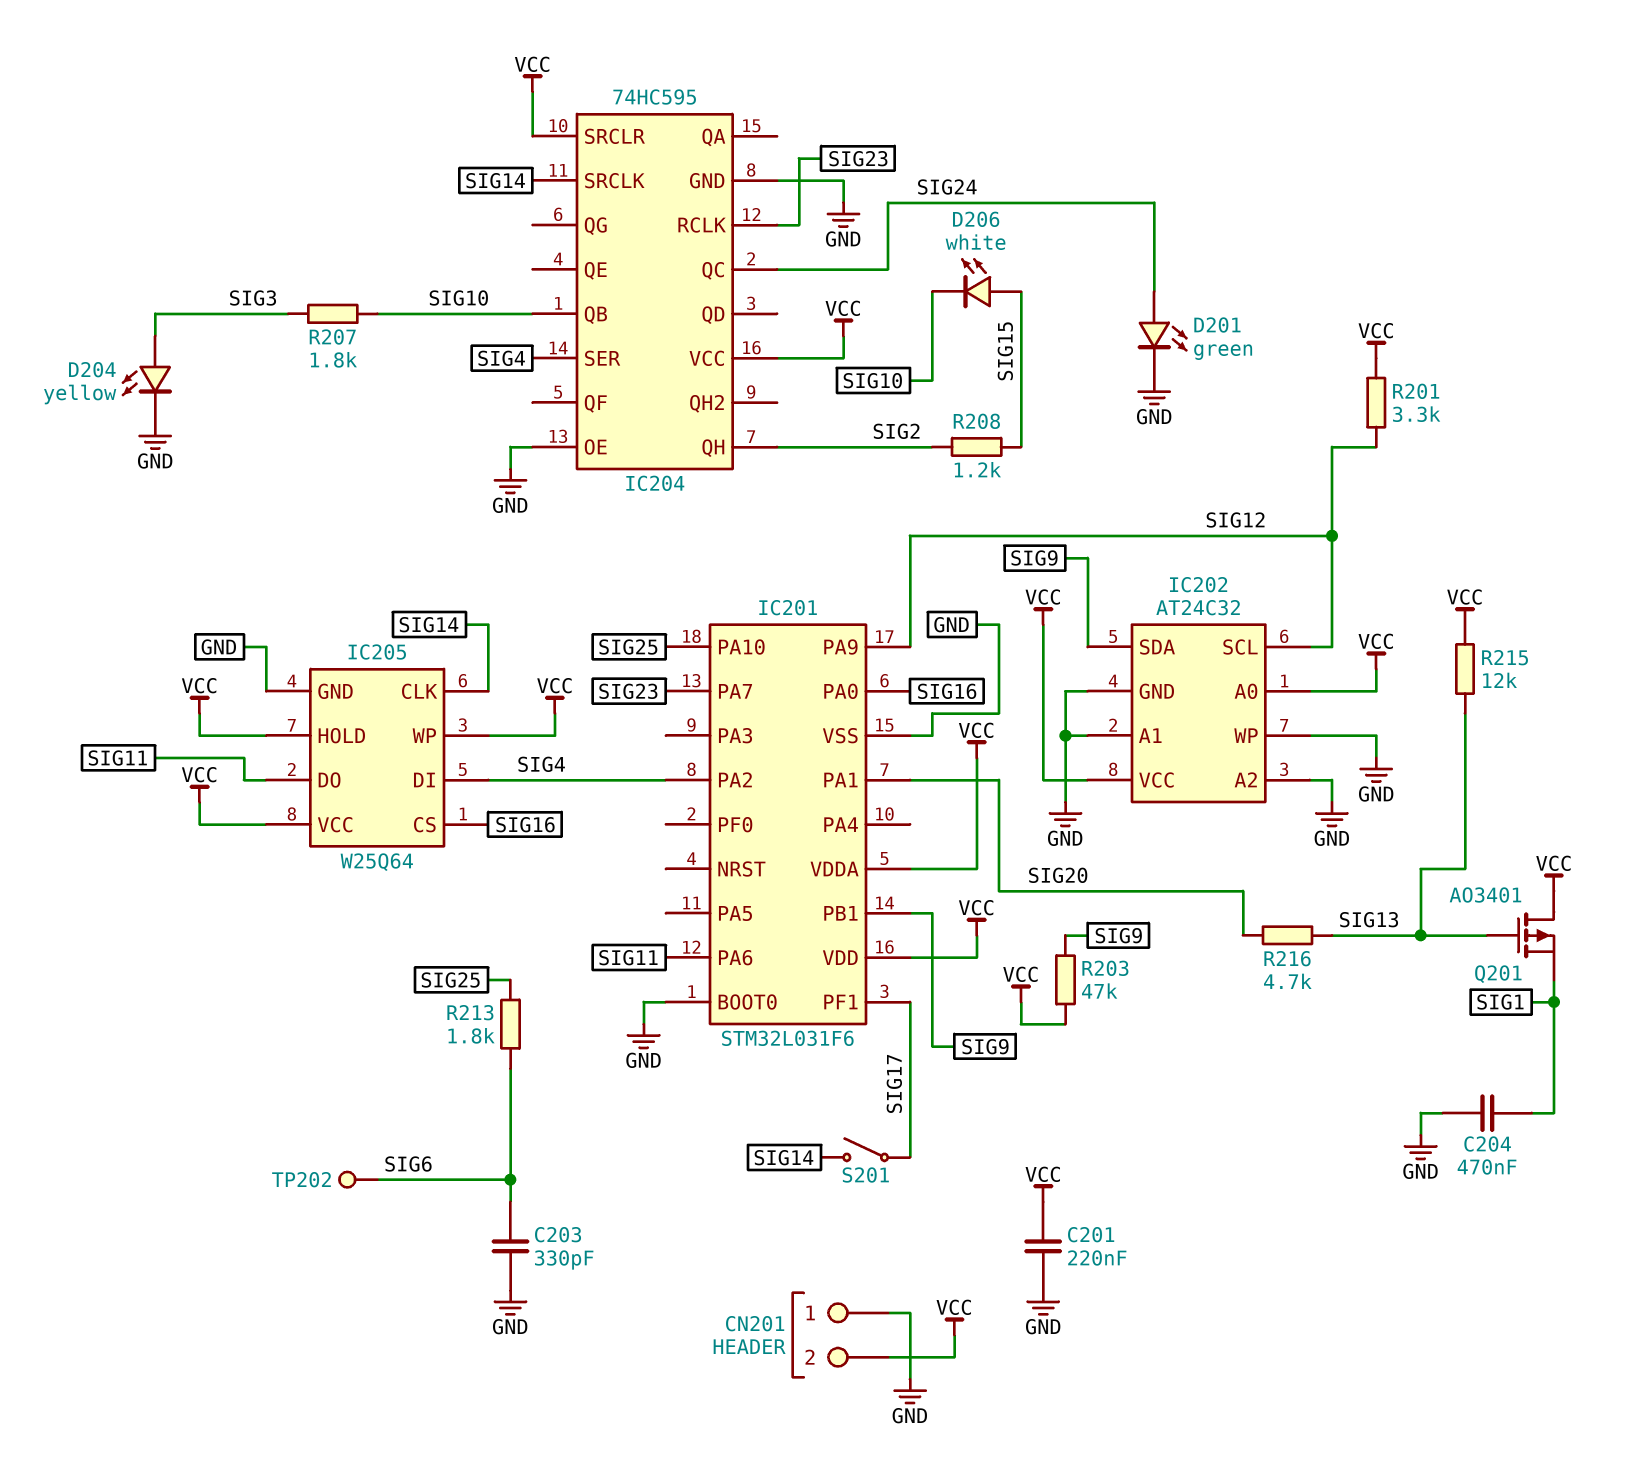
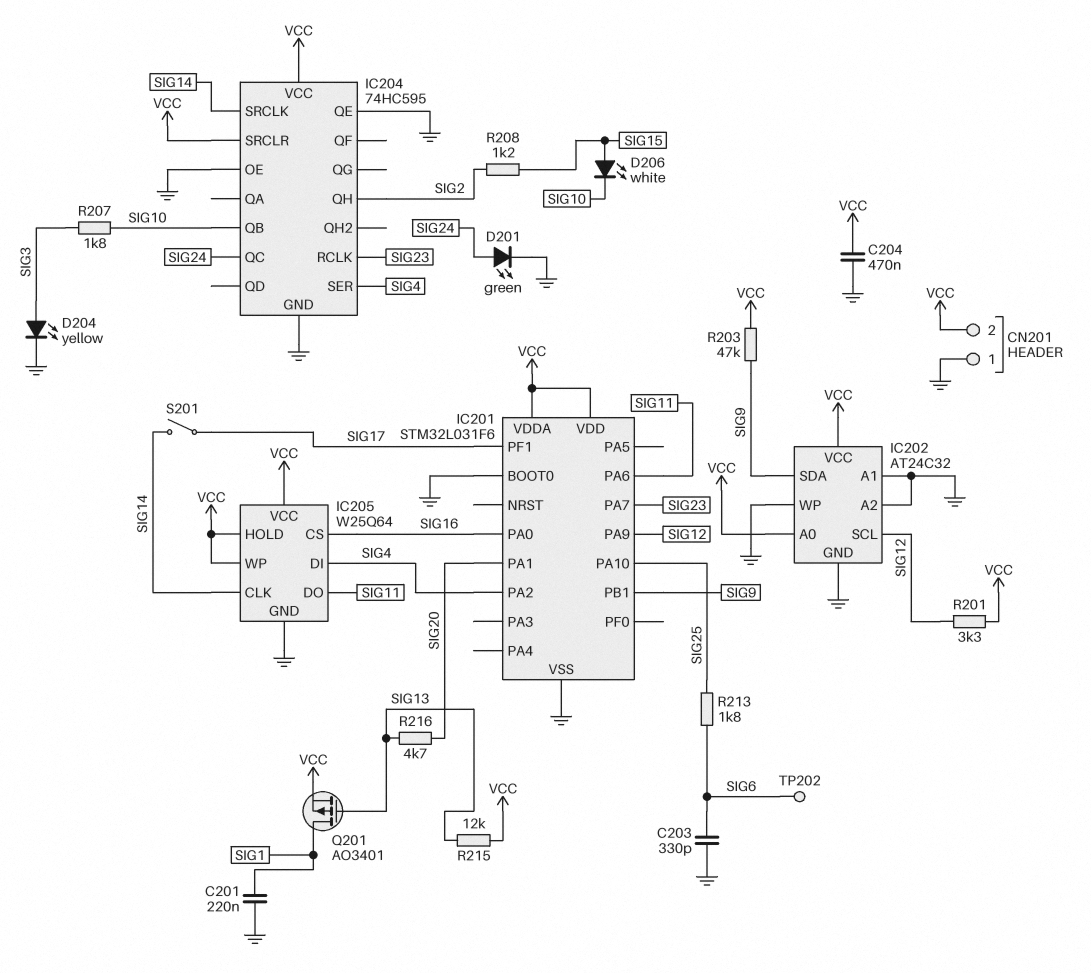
C201: 220nF (GND, VCC) -> 220nF (GND, SIG1)
C204: 470nF (GND, SIG1) -> 470nF (GND, VCC)
IC204 pin QE: none -> GND
Q201: PMOS AO3401 (G SIG13, D VCC, S SIG1) -> PMOS AO3401 (G SIG13, D SIG1, S VCC)

